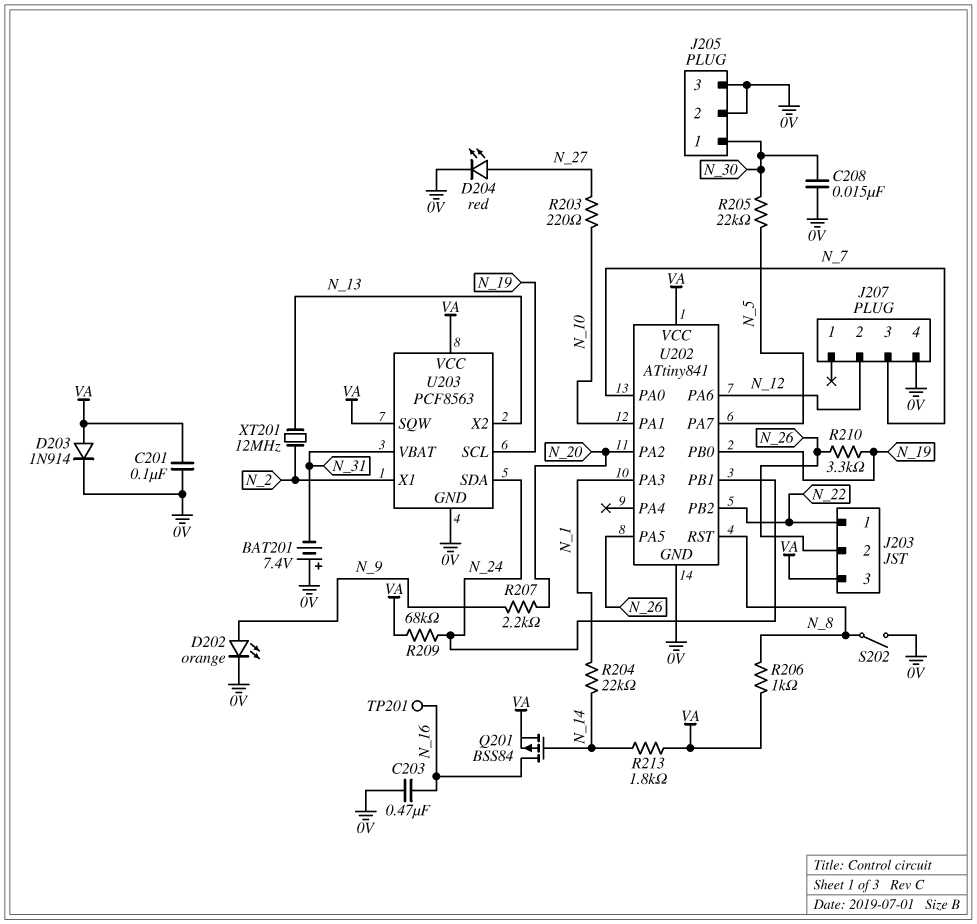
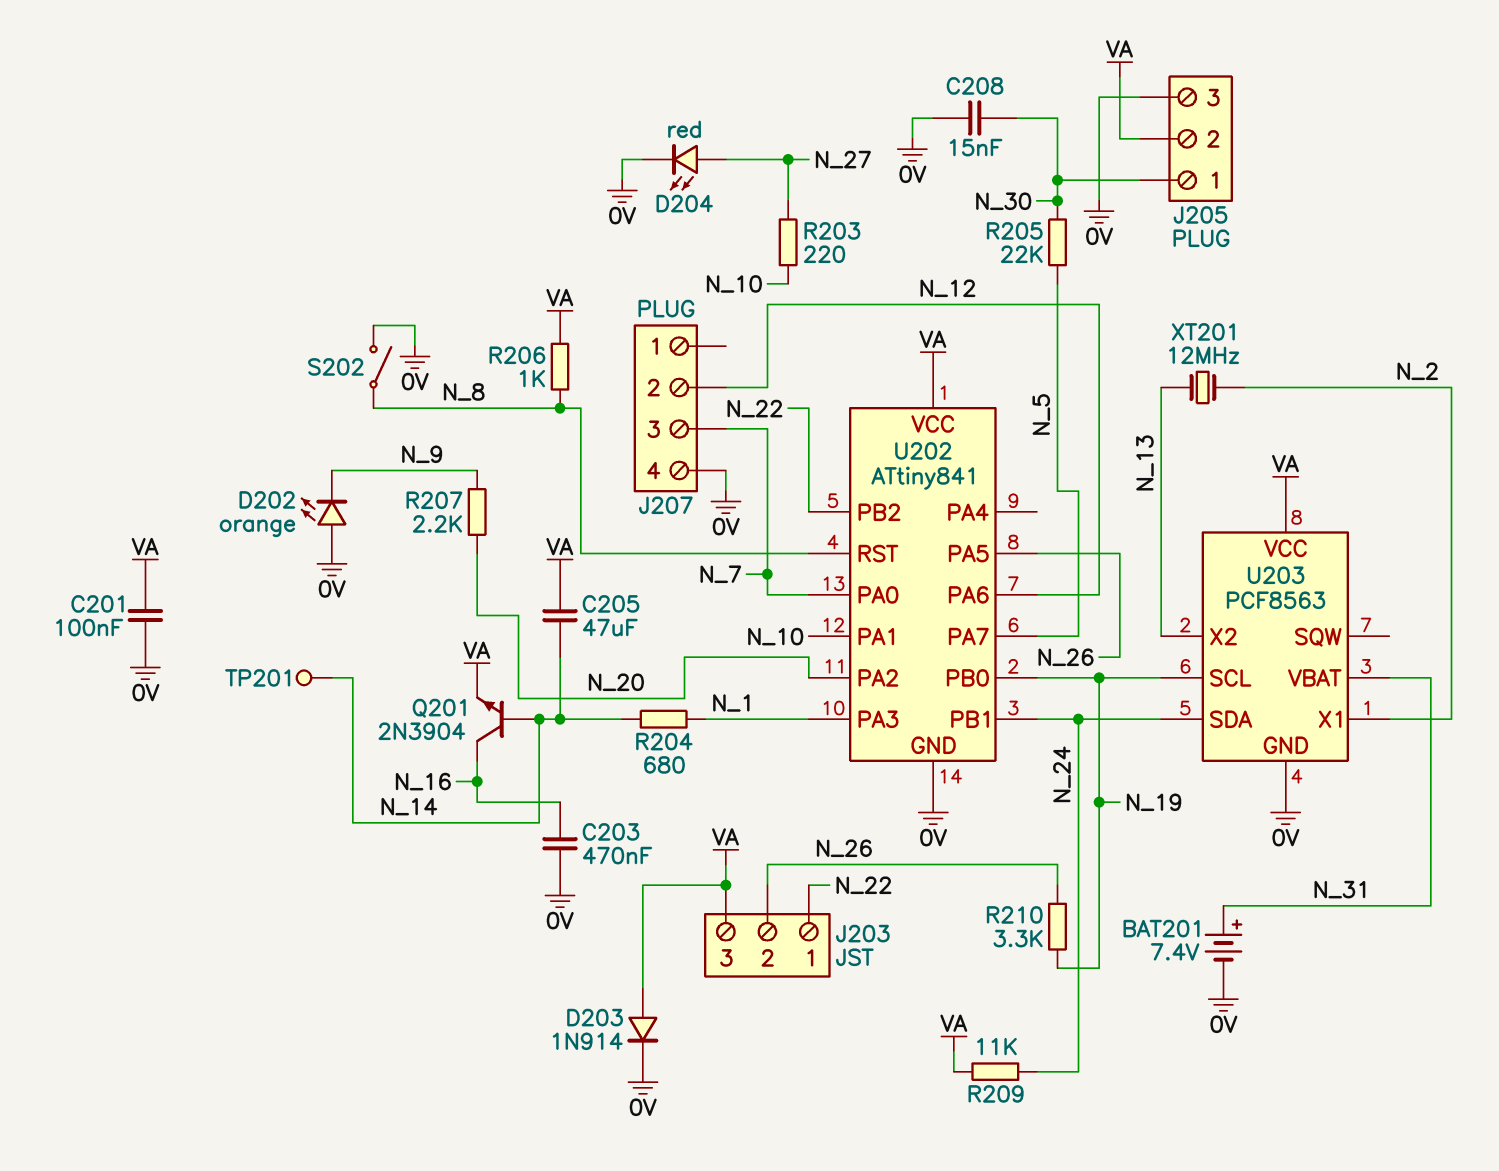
BAT201: 7.4V (plus 0V, minus N_31) -> 7.4V (plus N_31, minus 0V)
C205: none -> 47uF (N_14, VA)
D202: LED orange (A N_9, K 0V) -> LED orange (A 0V, K N_9)
J205 pin 2: 0V -> VA
Q201: PMOS BSS84 (G N_14, D N_16, S VA) -> NPN 2N3904 (B N_14, C N_16, E VA)
R204: 22k (N_1, N_14) -> 680 (N_1, N_14)
R209: 68k (N_24, VA) -> 11k (N_24, VA)
R213: 1.8k (N_14, VA) -> none
TP201: test point (N_16) -> test point (N_14)
U203 pin SQW: VA -> none

